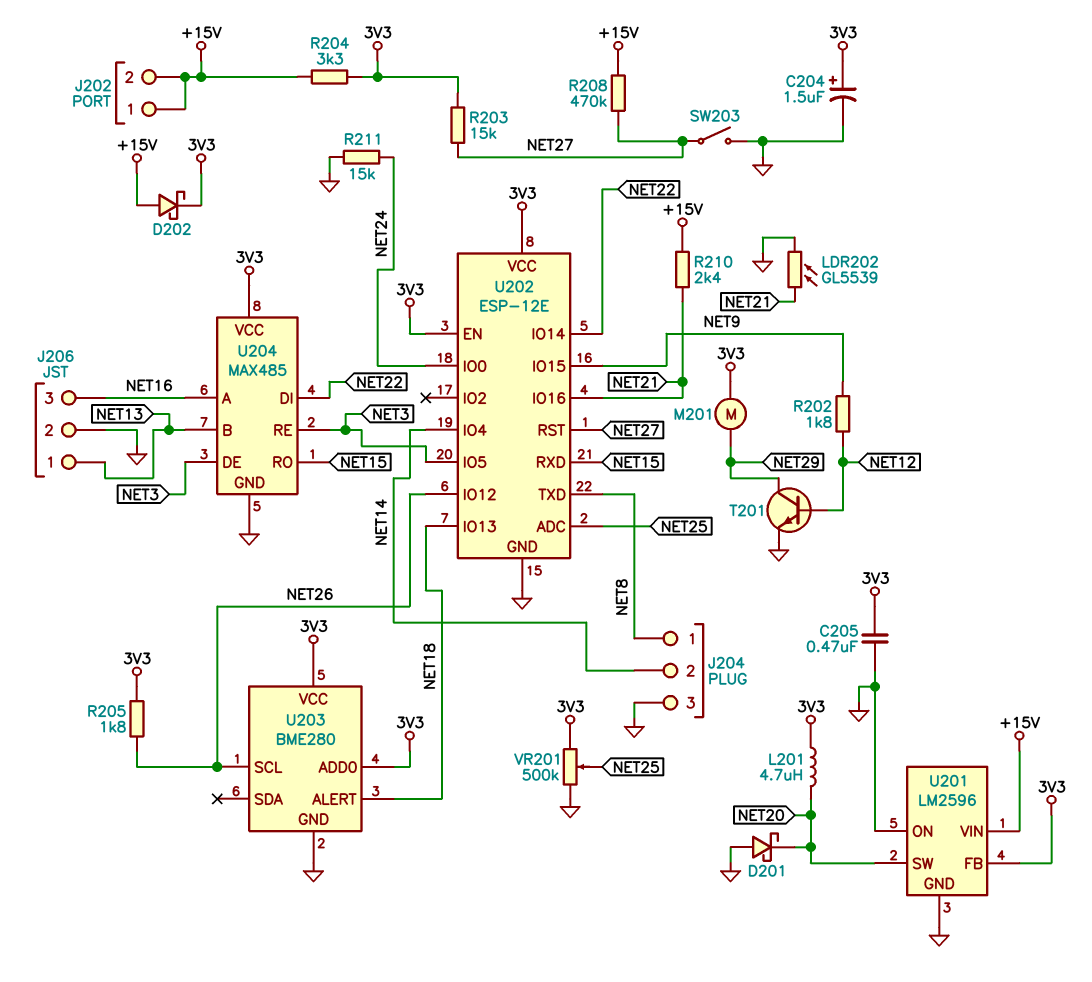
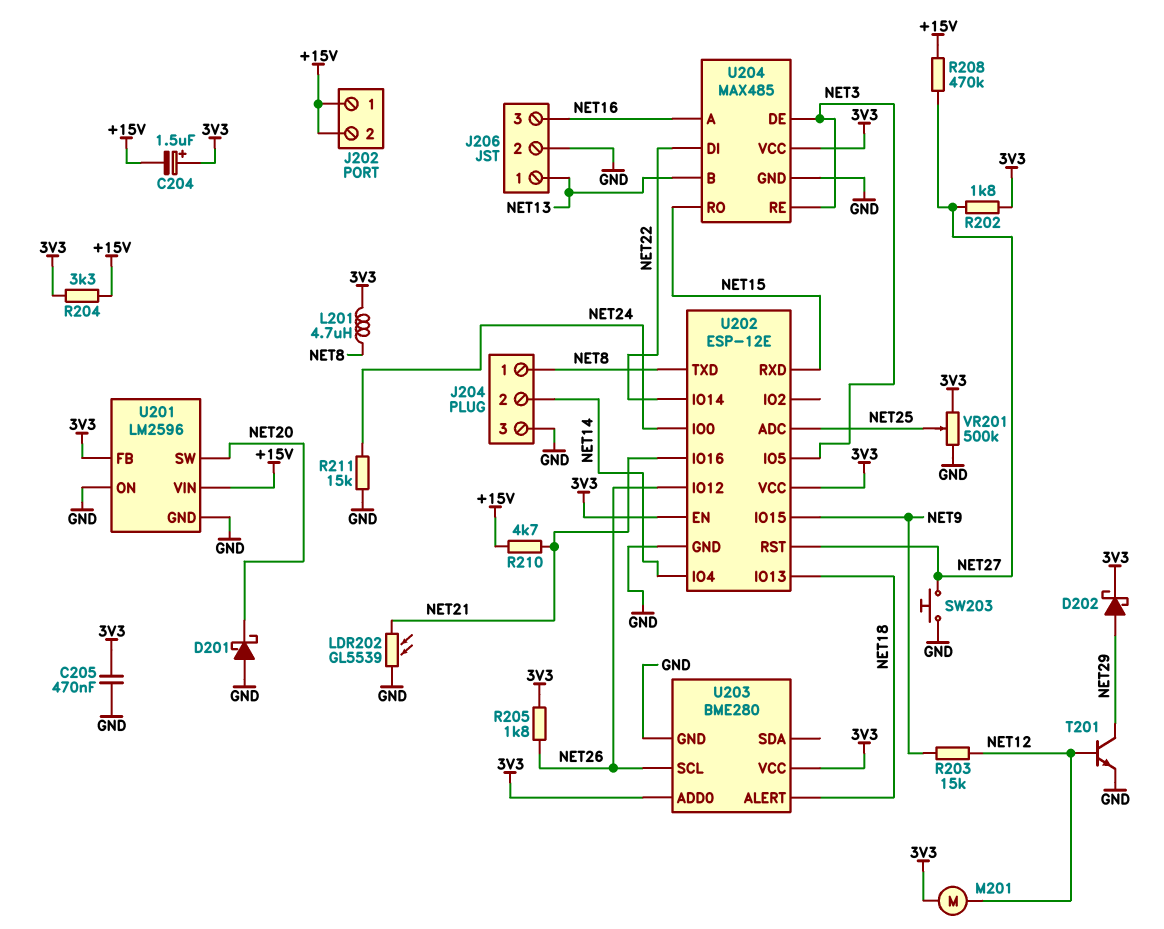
C204: 1.5uF (plus 3V3, minus GND) -> 1.5uF (plus 3V3, minus +15V)
D202: schottky (A +15V, K 3V3) -> schottky (A NET29, K 3V3)
L201: 4.7uH (3V3, NET20) -> 4.7uH (3V3, NET8)
M201: motor (3V3, NET29) -> motor (3V3, NET12)
R202: 1.8k (NET9, NET12) -> 1.8k (3V3, NET27)
R203: 15k (3V3, NET27) -> 15k (NET9, NET12)
R210: 2.4k (+15V, NET21) -> 4.7k (+15V, NET21)
SW203: switch (GND, NET27) -> button (GND, NET27)

